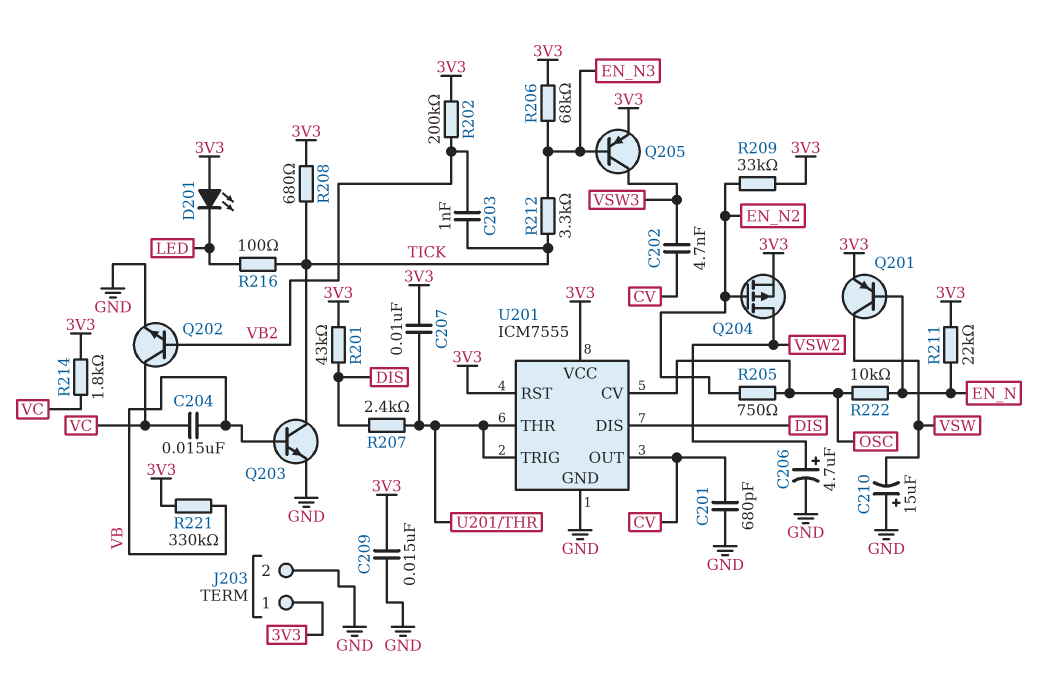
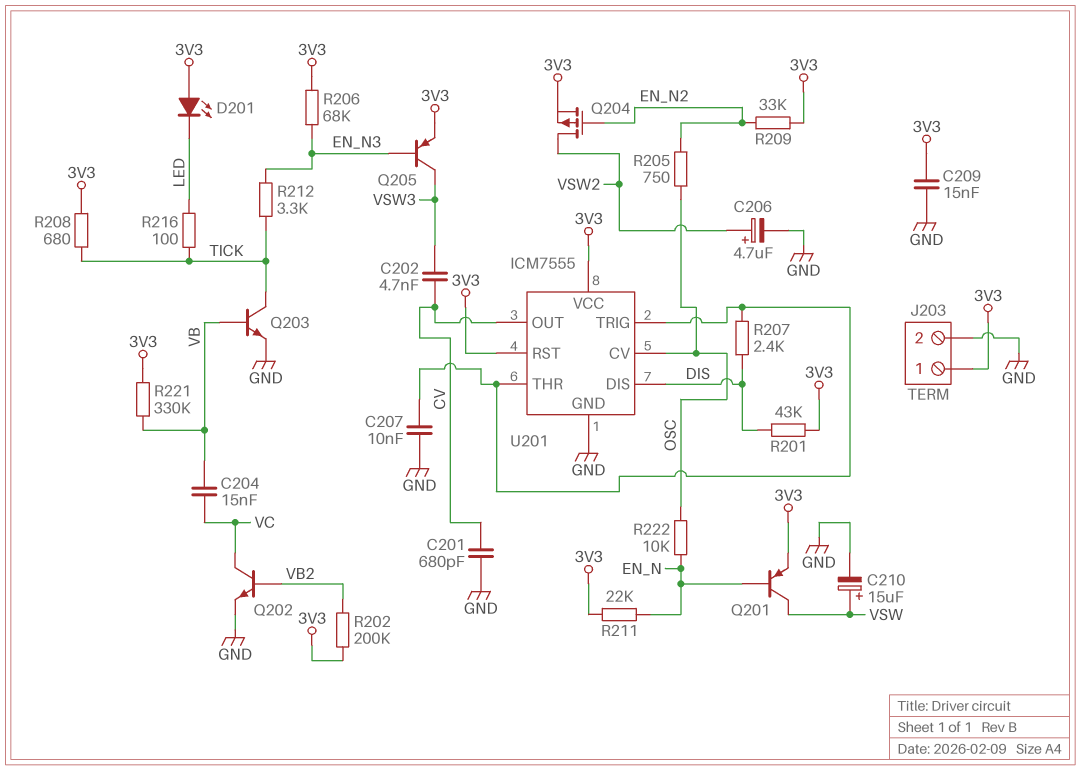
C203: 1nF (TICK, VB2) -> none
C207: 10nF (3V3, U201/THR) -> 10nF (GND, U201/THR)
C210: 15uF (plus GND, minus VSW) -> 15uF (plus VSW, minus GND)
R214: 1.8k (3V3, VC) -> none

